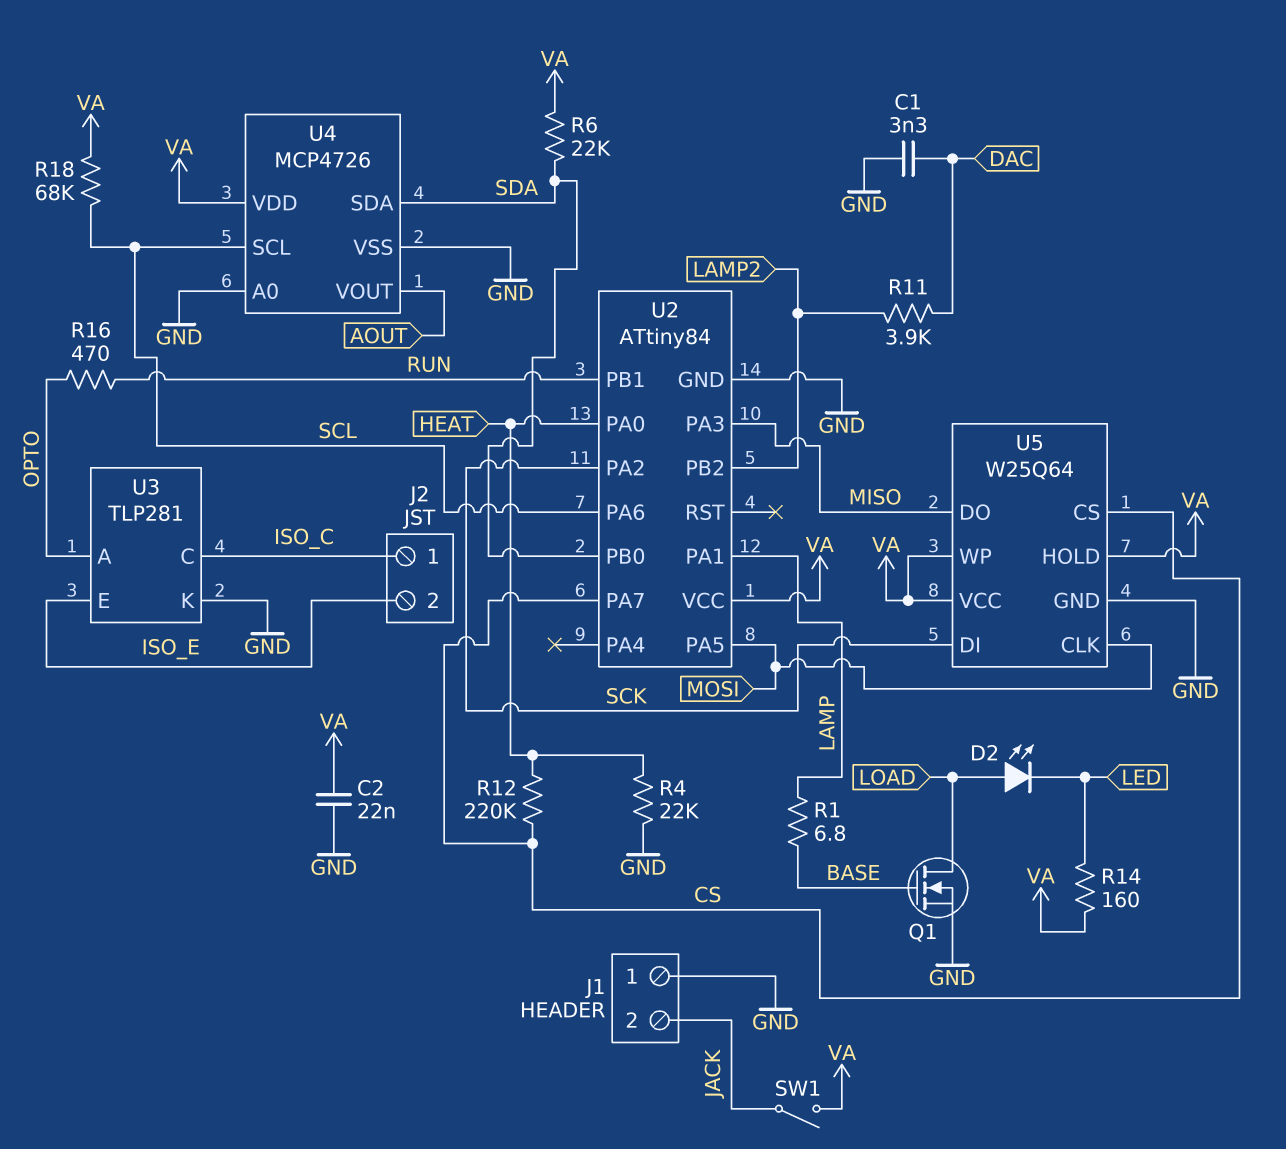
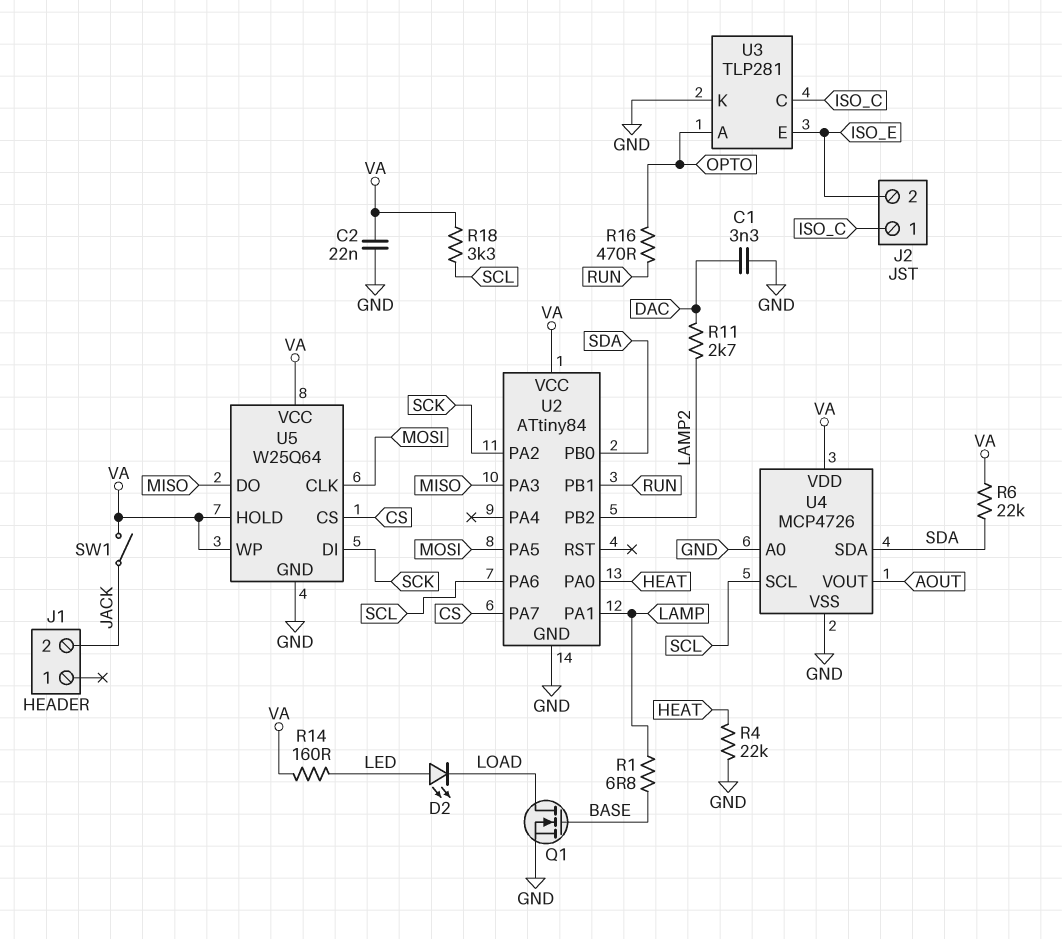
D2: LED (A LOAD, K LED) -> LED (A LED, K LOAD)
J1 pin 1: GND -> none
R11: 3.9k (DAC, LAMP2) -> 2.7k (DAC, LAMP2)
R12: 220k (CS, HEAT) -> none
R18: 68k (SCL, VA) -> 3.3k (SCL, VA)

